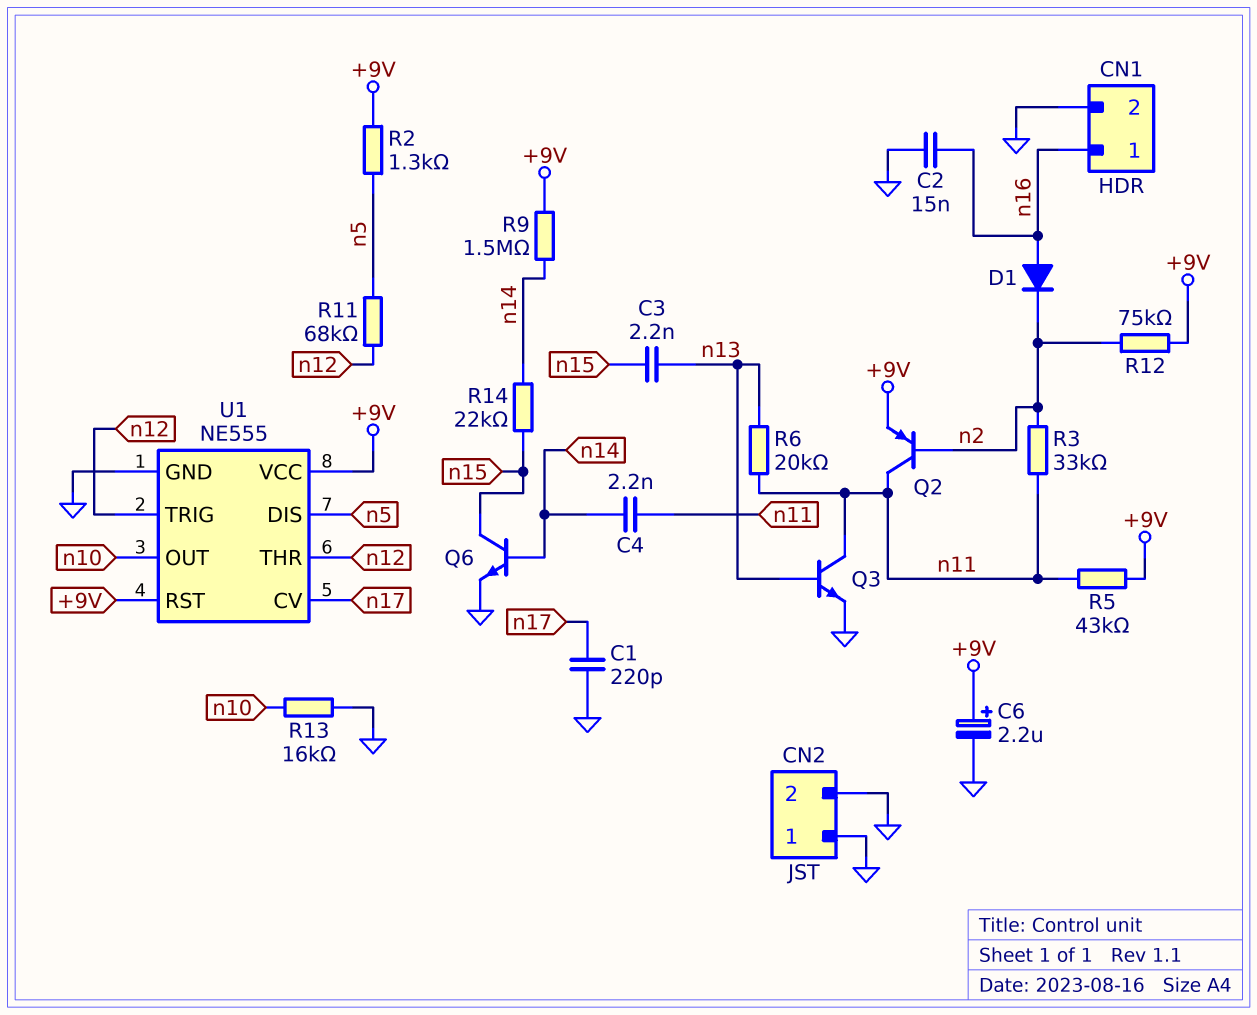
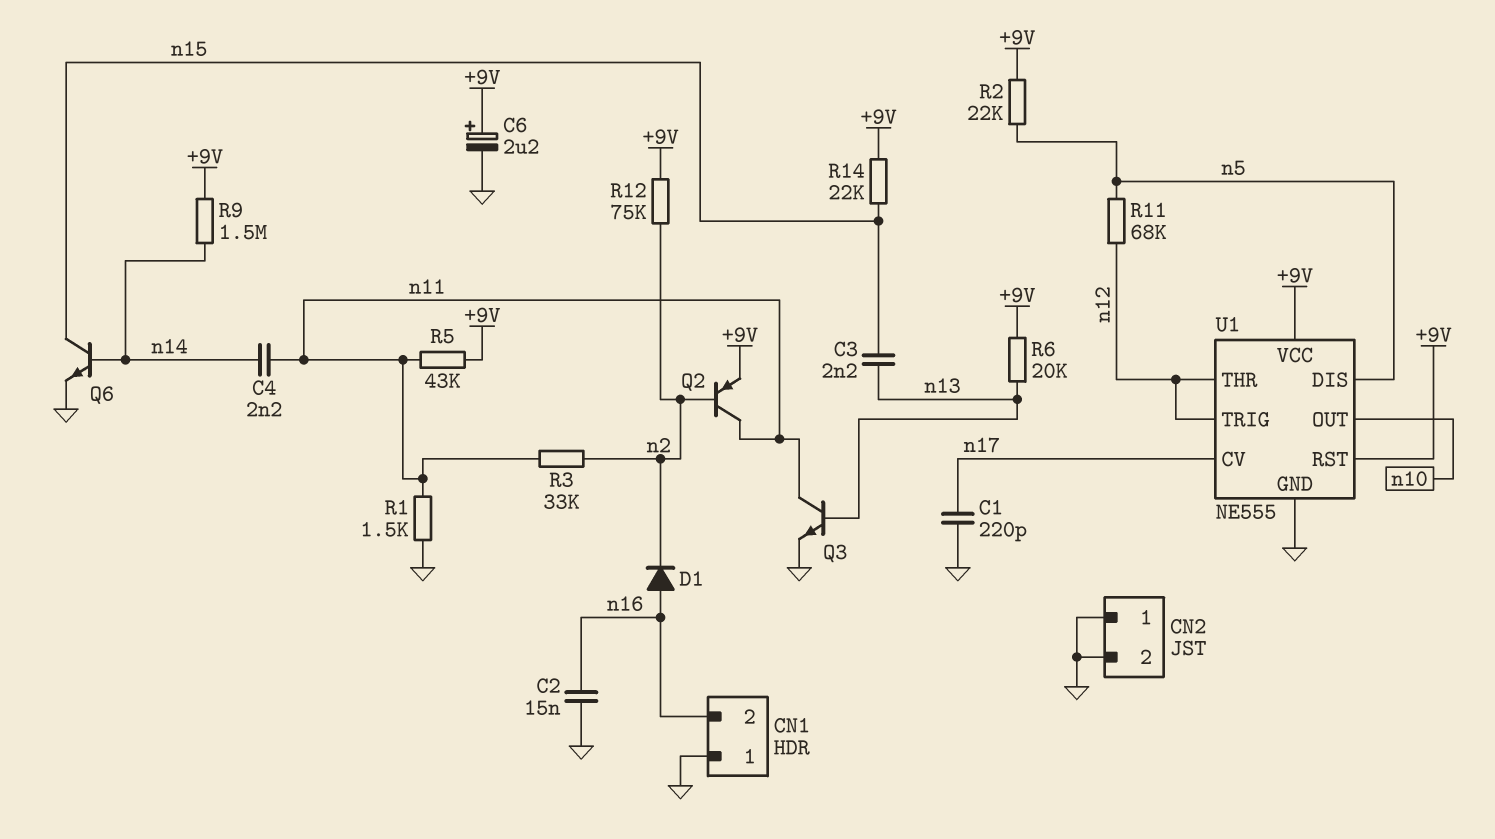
CN1 pin 1: n16 -> GND
CN1 pin 2: GND -> n16
R1: none -> 1.5k (GND, n11)
R2: 1.3k (+9V, n5) -> 22k (+9V, n5)
R6: 20k (n11, n13) -> 20k (+9V, n13)
R13: 16k (GND, n10) -> none
R14: 22k (n14, n15) -> 22k (+9V, n15)

